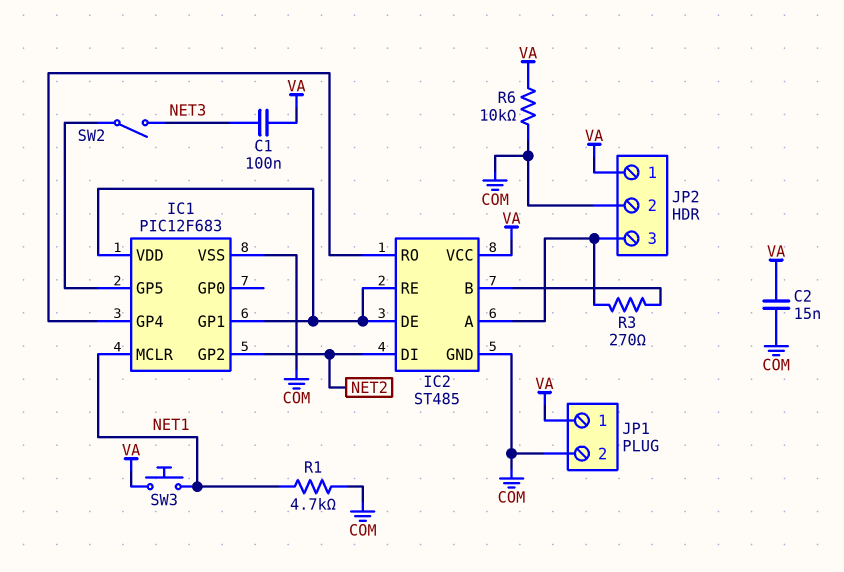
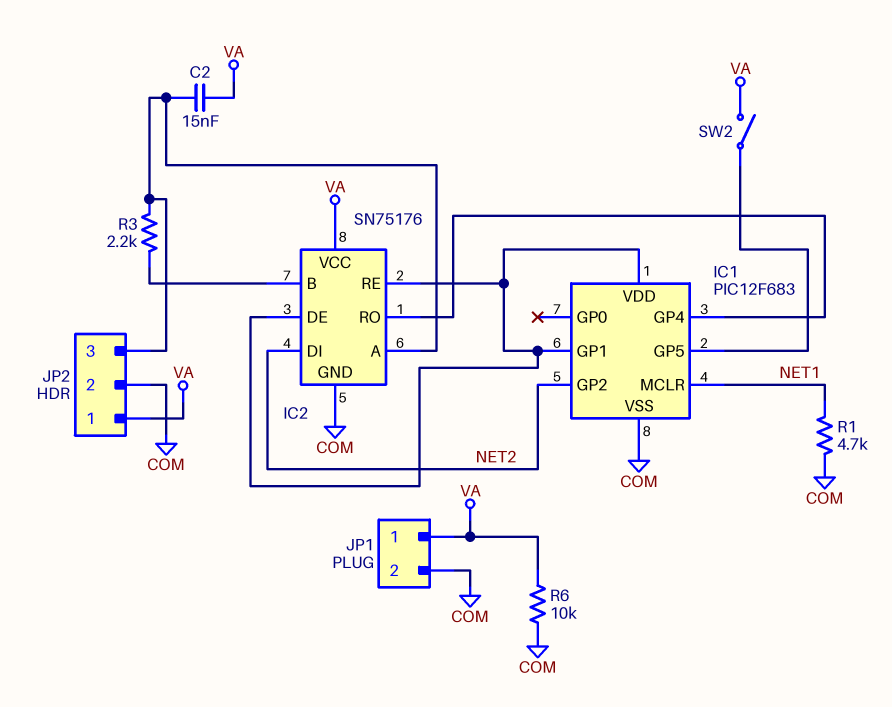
C1: 100nF (NET3, VA) -> none
C2: 15nF (COM, VA) -> 15nF (IC2/A, VA)
IC2: ST485 -> SN75176
R3: 270 (IC2/A, IC2/B) -> 2.2k (IC2/A, IC2/B)
SW2: switch (IC1/GP5, NET3) -> switch (IC1/GP5, VA)
SW3: button (NET1, VA) -> none

